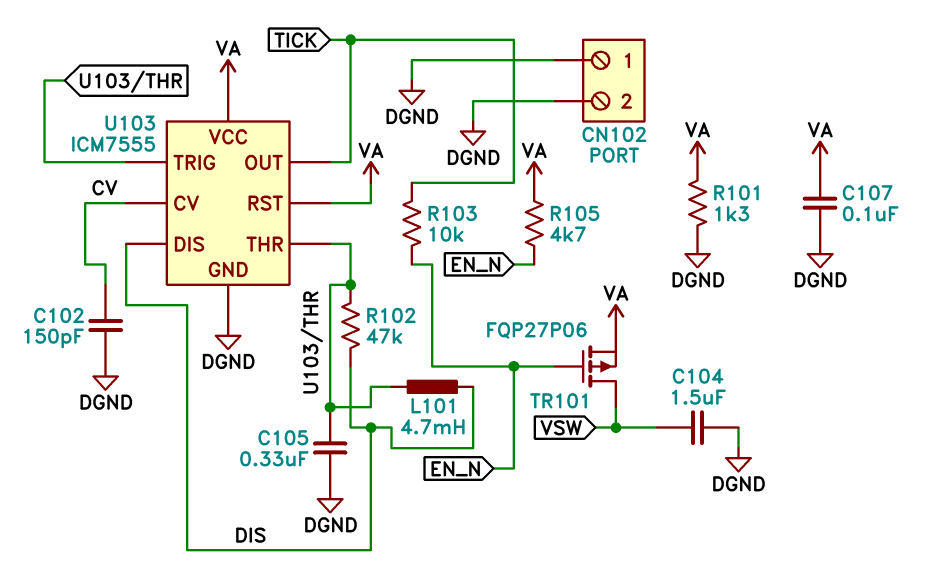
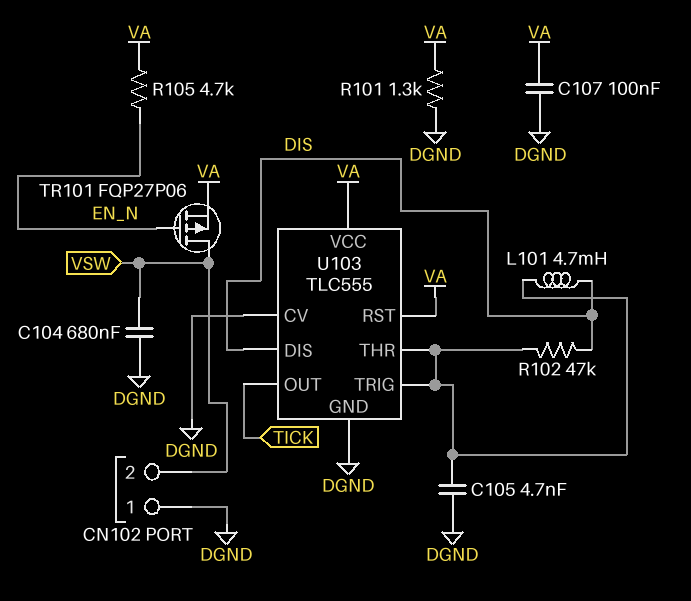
C102: 150pF (CV, DGND) -> none
C104: 1.5uF (DGND, VSW) -> 680nF (DGND, VSW)
C105: 330nF (DGND, U103/THR) -> 4.7nF (DGND, U103/THR)
CN102 pin 2: DGND -> VSW
R103: 10k (EN_N, TICK) -> none
U103: ICM7555 -> TLC555
U103 pin CV: CV -> DGND

